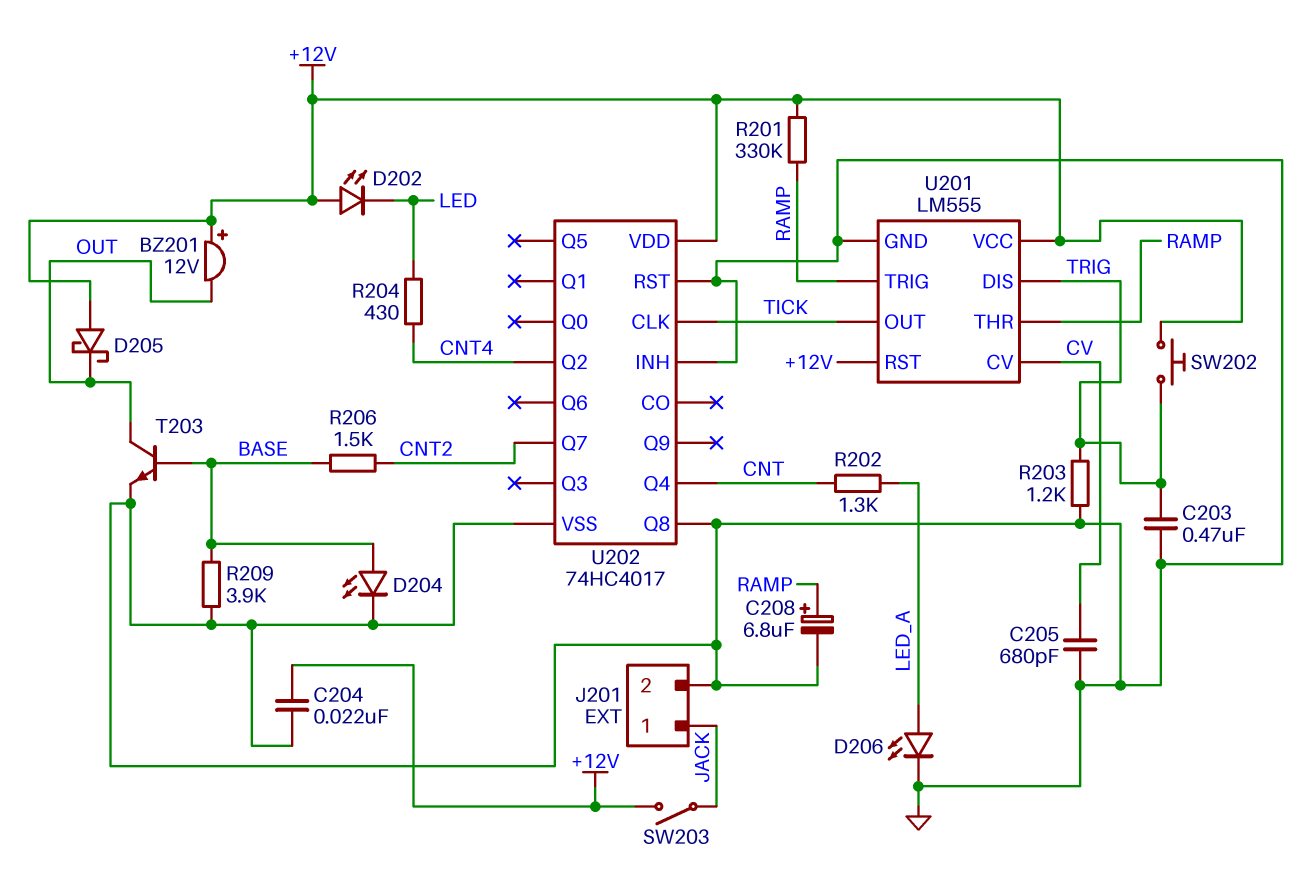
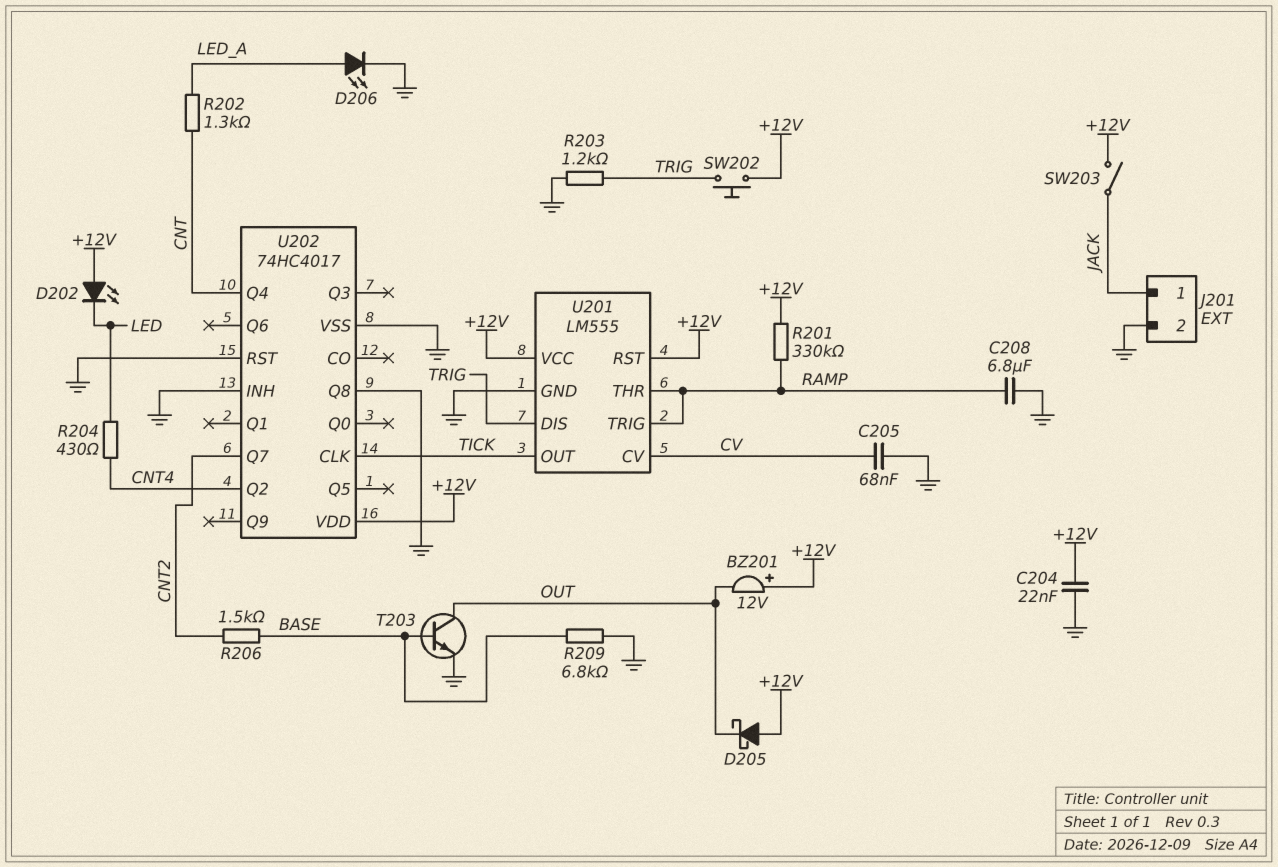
C203: 470nF (GND, TRIG) -> none
C205: 680pF (CV, GND) -> 68nF (CV, GND)
C208: 6.8uF (plus RAMP, minus GND) -> 6.8uF (GND, RAMP)
D204: LED (A BASE, K GND) -> none
R209: 3.9k (BASE, GND) -> 6.8k (BASE, GND)

